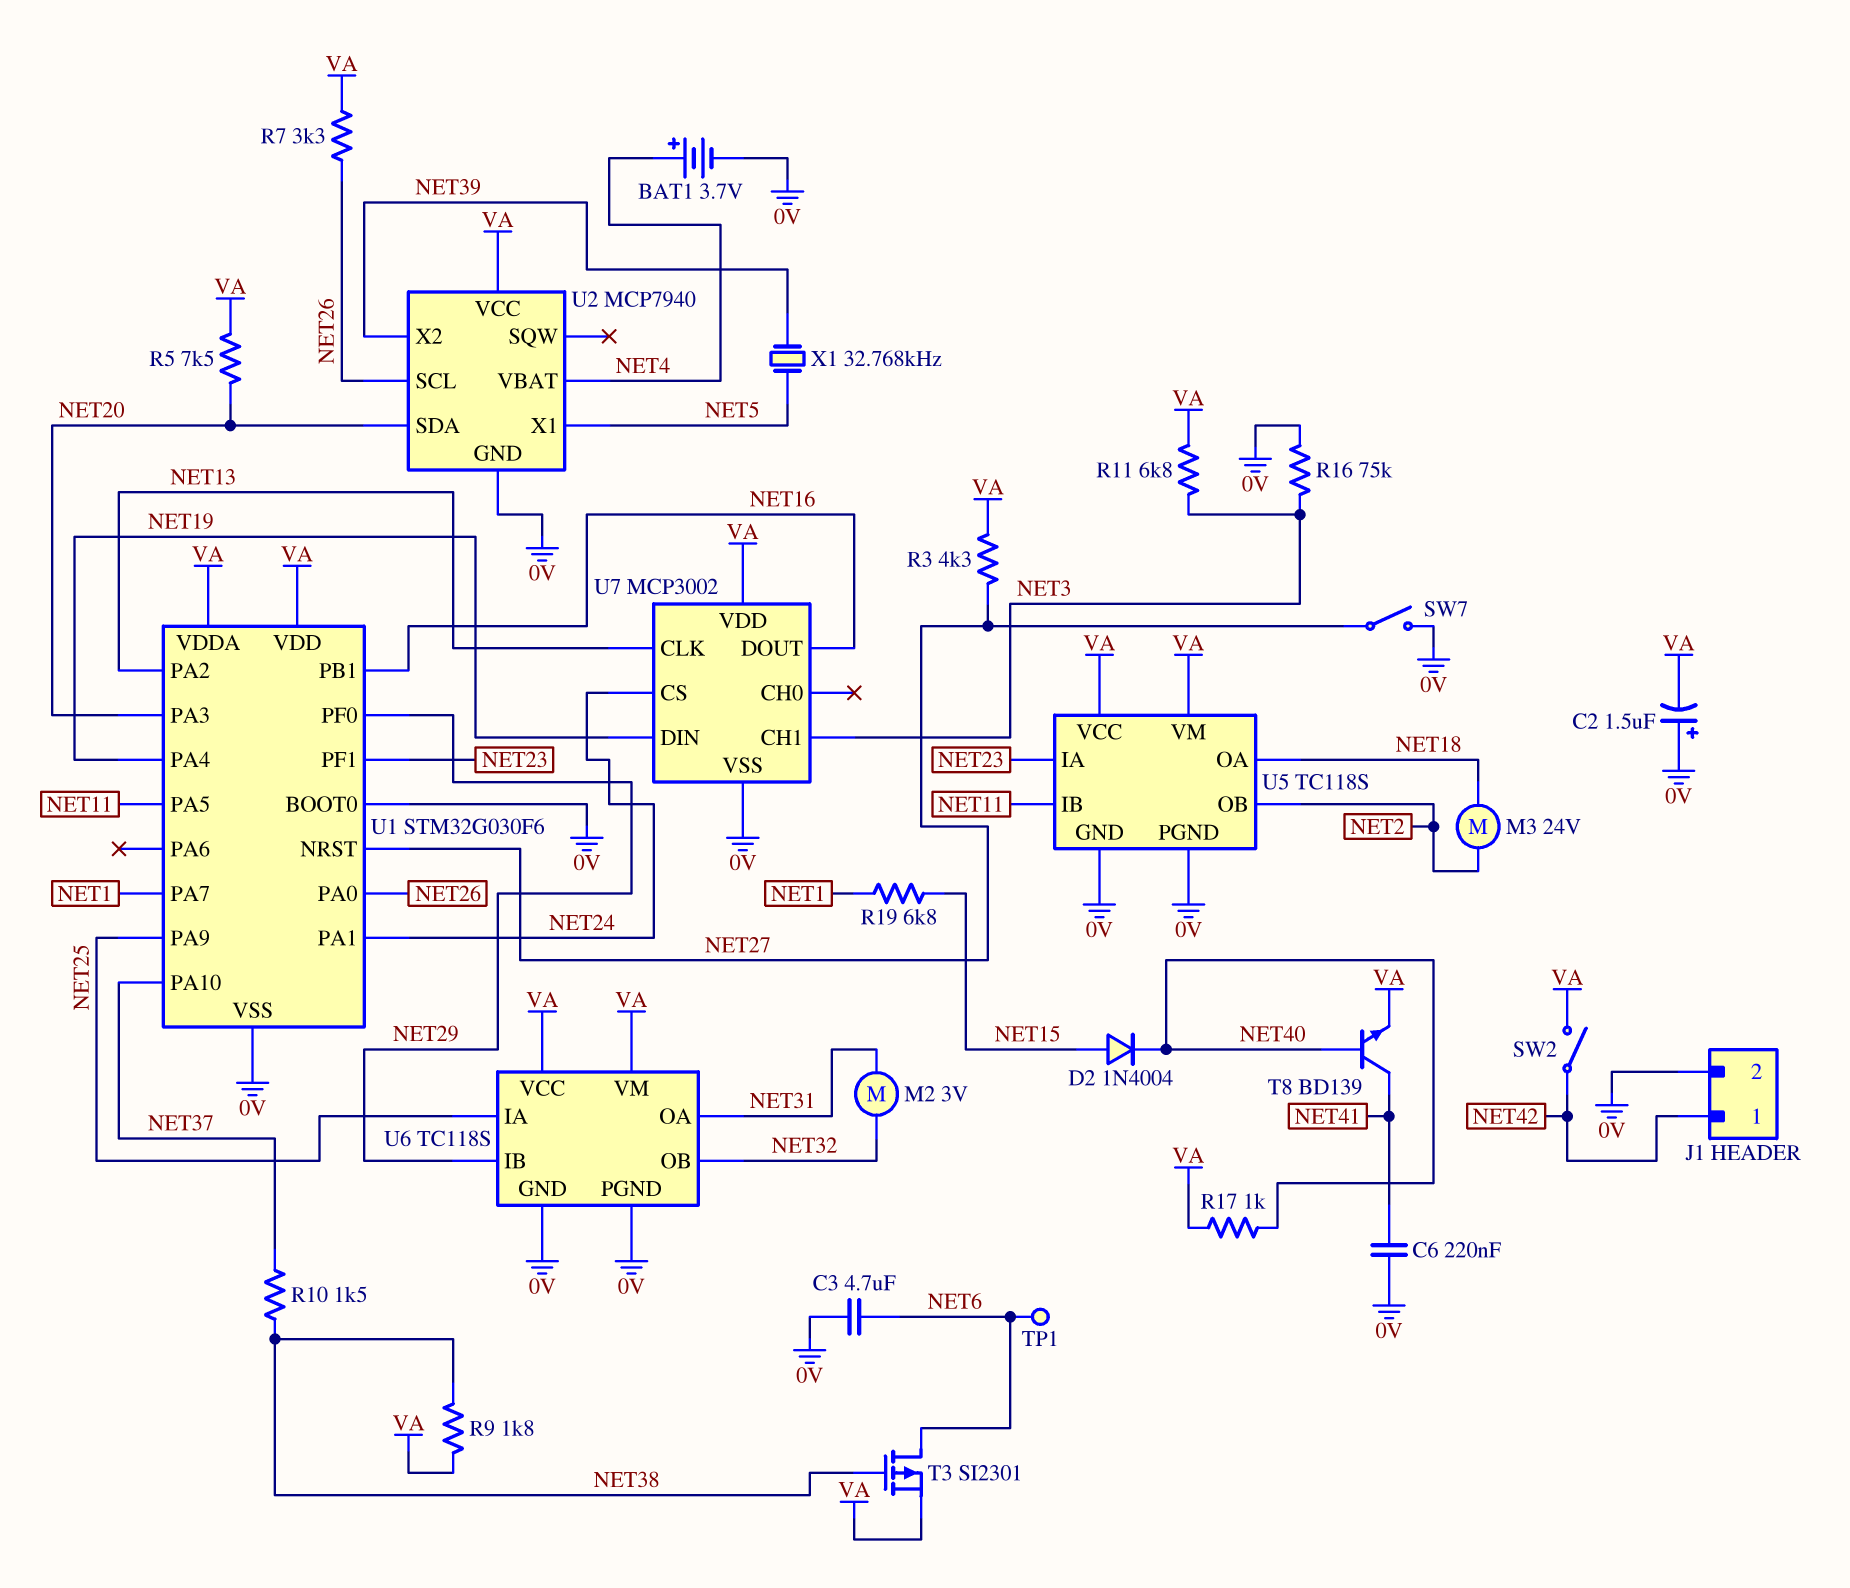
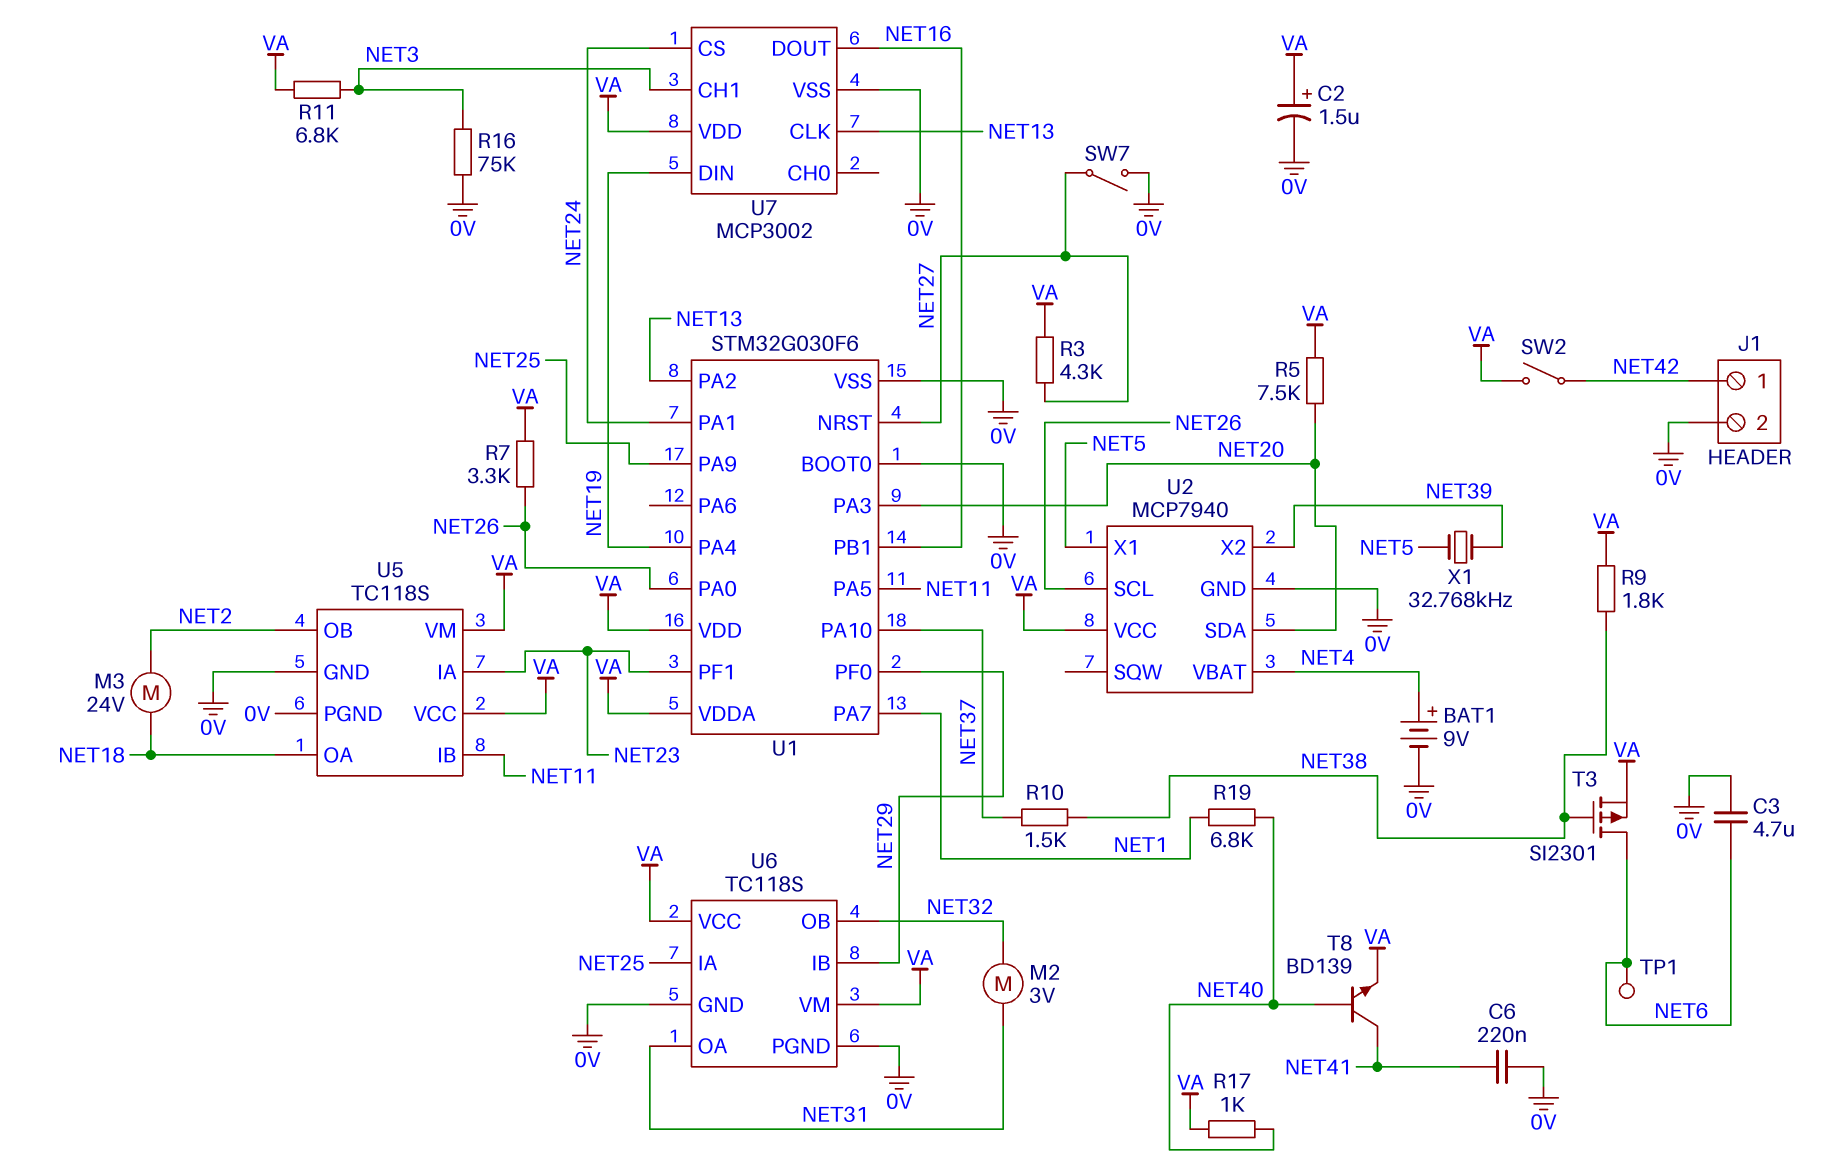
BAT1: 3.7V (plus NET4, minus 0V) -> 9V (plus NET4, minus 0V)
C2: 1.5uF (plus 0V, minus VA) -> 1.5uF (plus VA, minus 0V)
D2: diode 1N4004 (A NET15, K NET40) -> none
R19: 6.8k (NET1, NET15) -> 6.8k (NET1, NET40)

